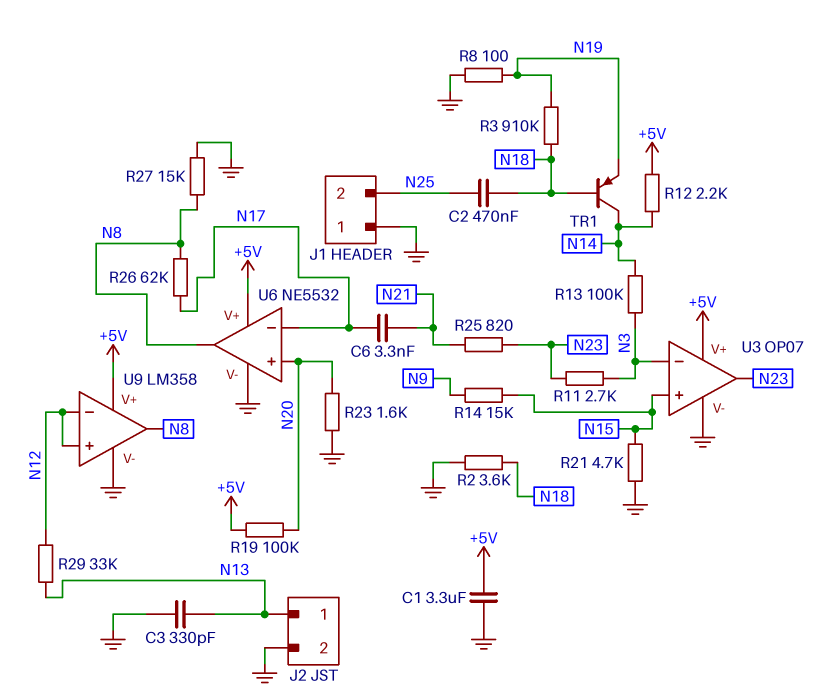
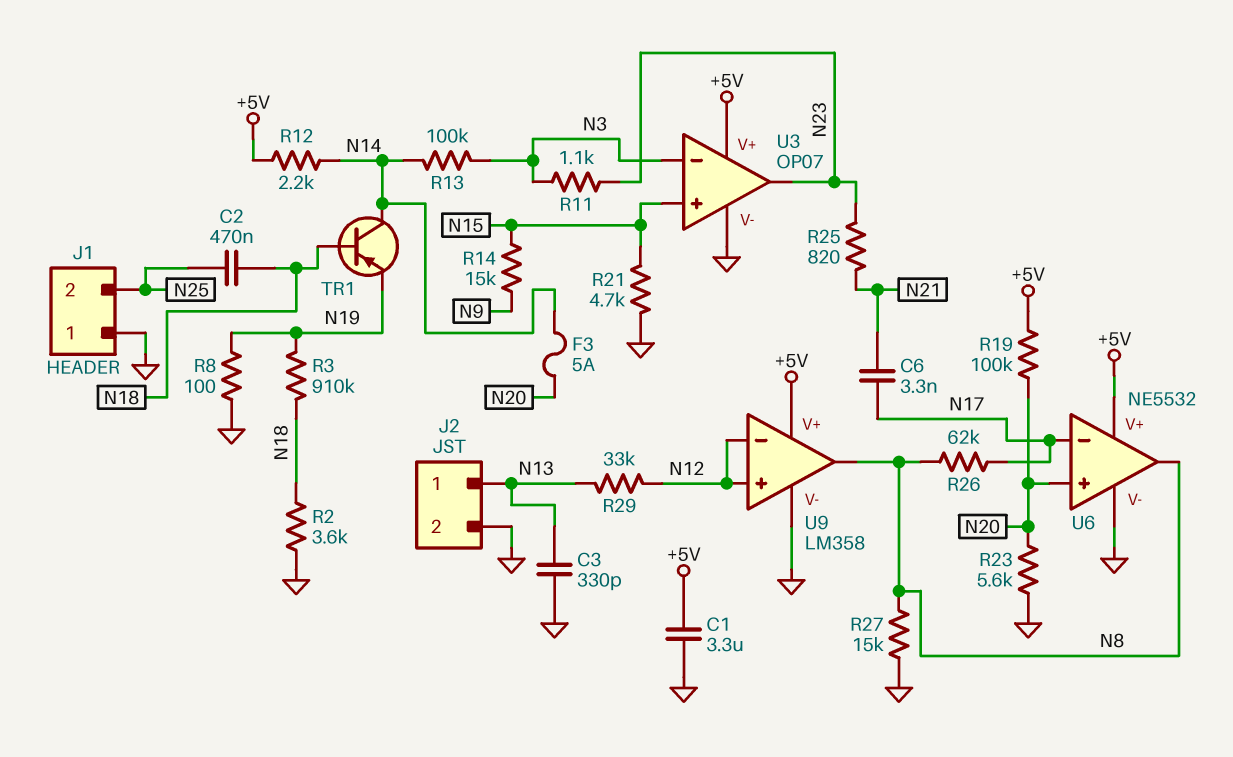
F3: none -> 5A (N14, N20)
R11: 2.7k (N3, N23) -> 1.1k (N3, N23)
R23: 1.6k (GND, N20) -> 5.6k (GND, N20)

